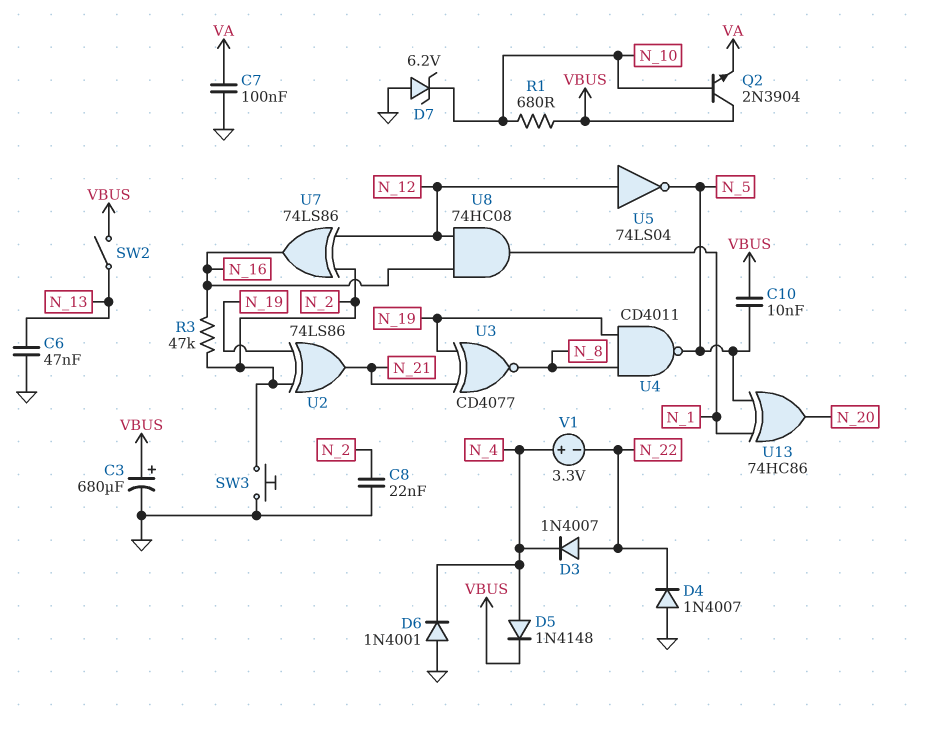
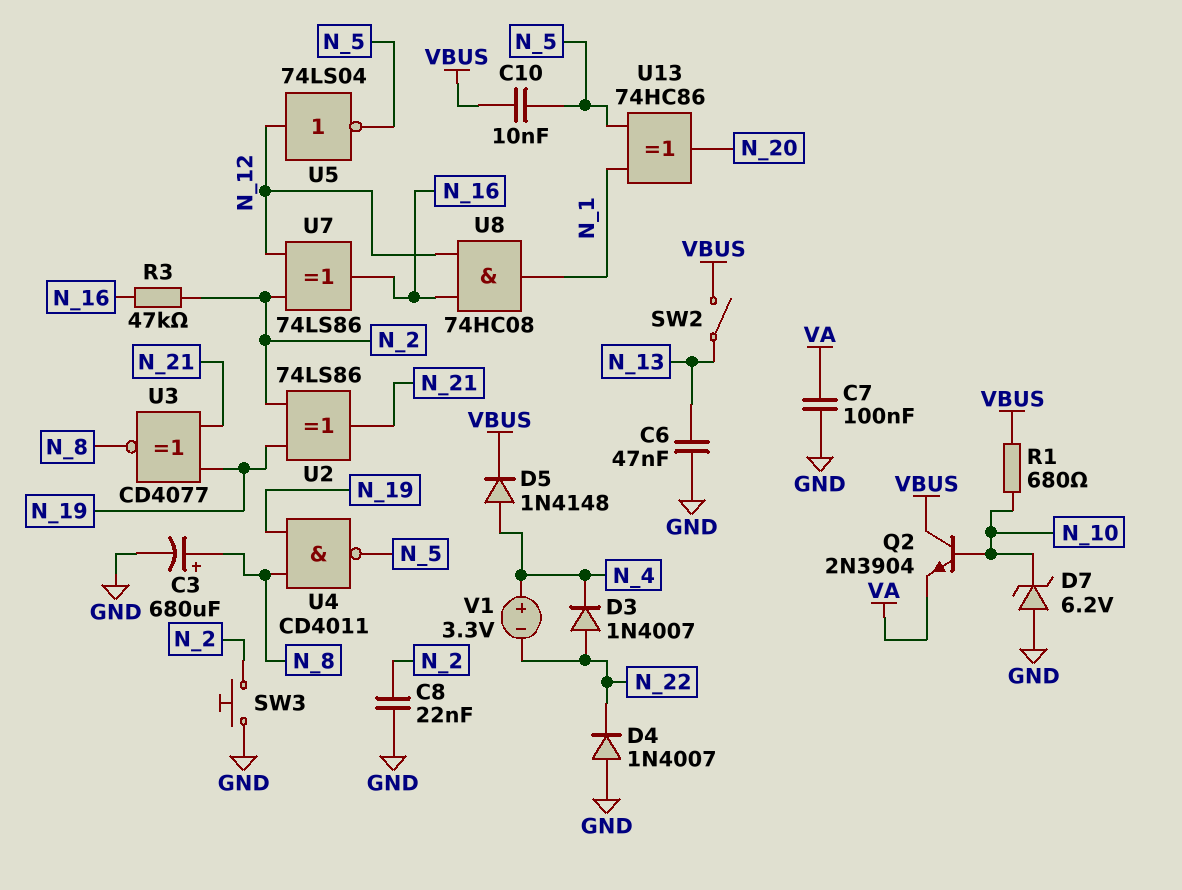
C3: 680uF (plus VBUS, minus GND) -> 680uF (plus N_8, minus GND)
D6: diode 1N4001 (A GND, K N_4) -> none

